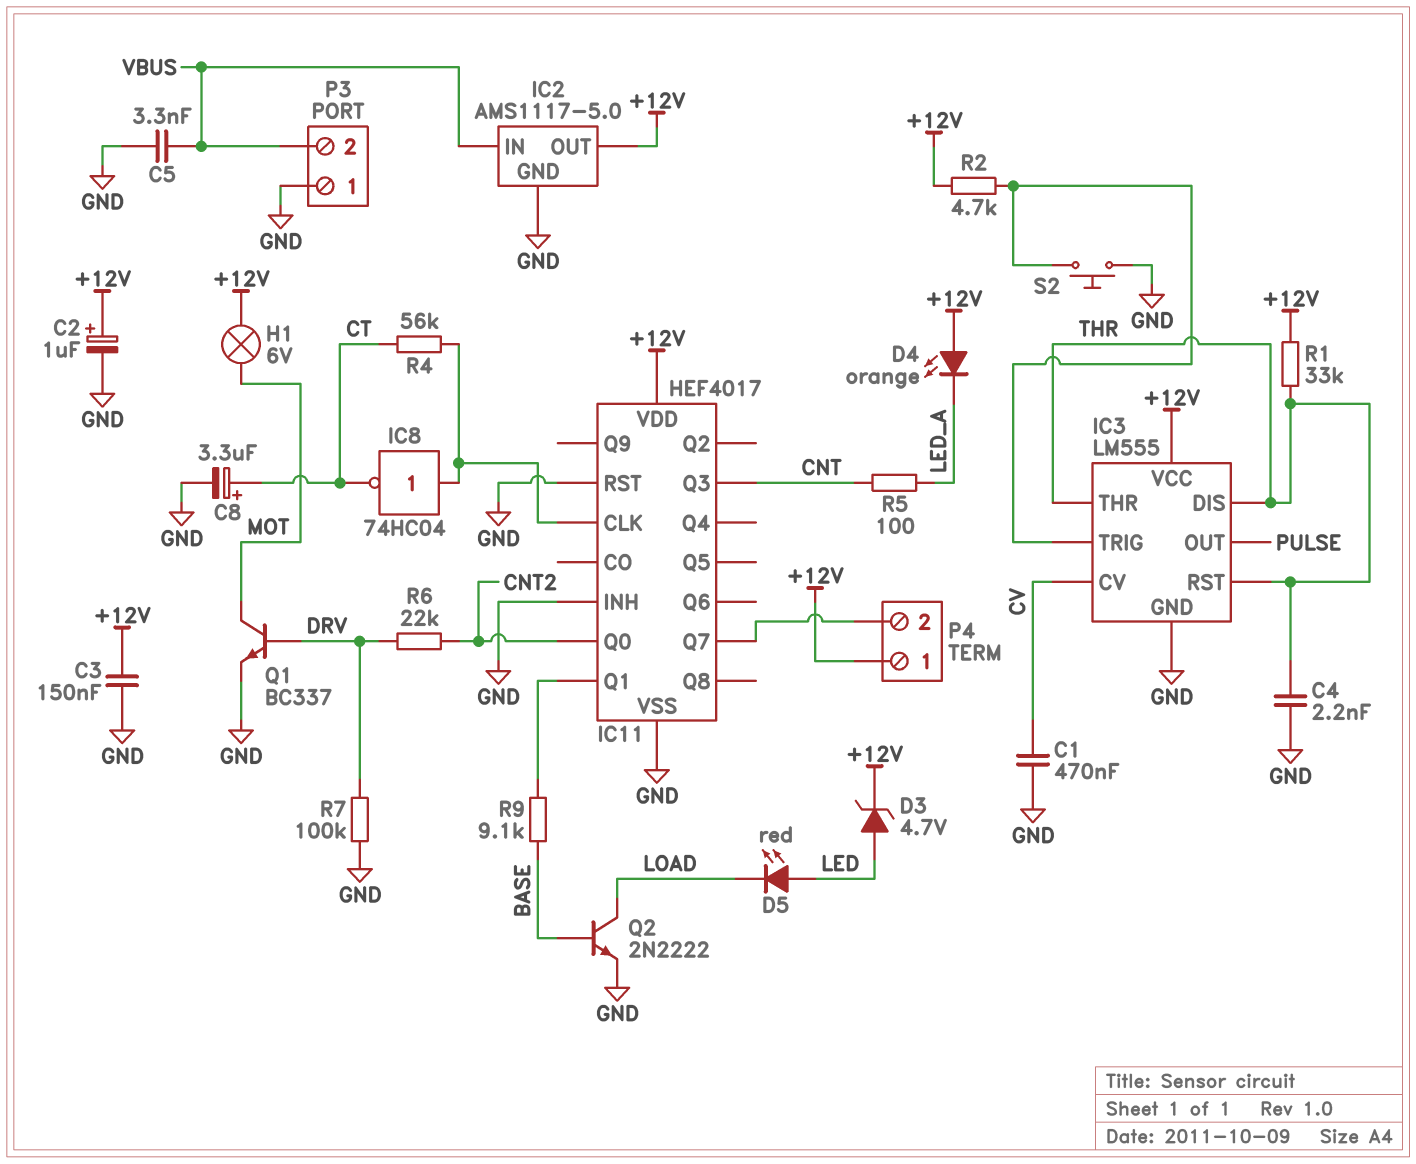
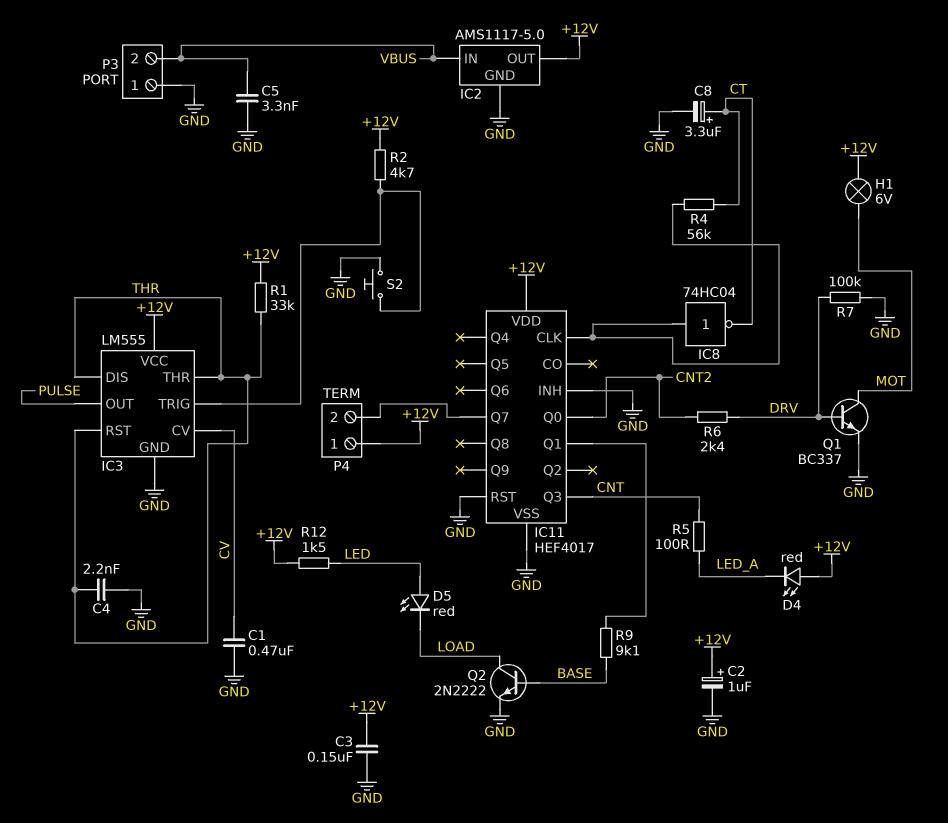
D3: zener 4.7V (A LED, K +12V) -> none
D4: LED orange (A +12V, K LED_A) -> LED red (A +12V, K LED_A)
R6: 22k (CNT2, DRV) -> 2.4k (CNT2, DRV)
R12: none -> 1.5k (+12V, LED)

